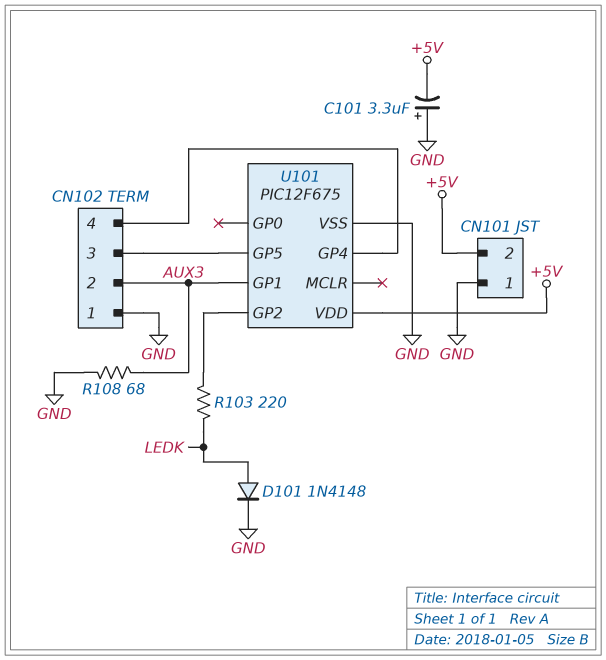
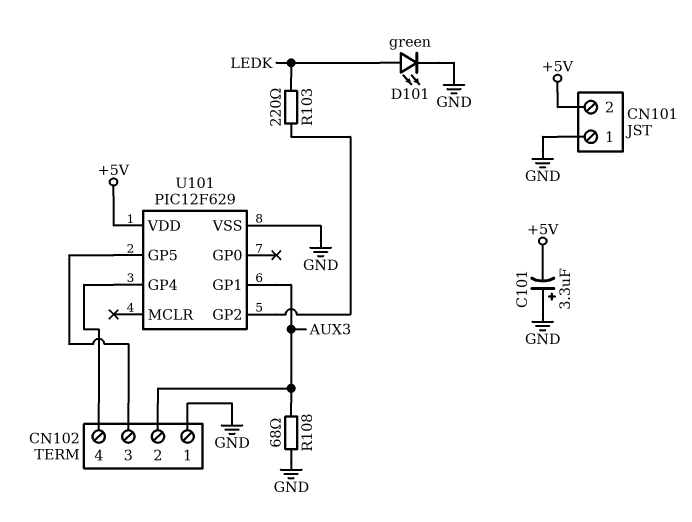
D101: diode 1N4148 (A LEDK, K GND) -> LED green (A LEDK, K GND)
U101: PIC12F675 -> PIC12F629

